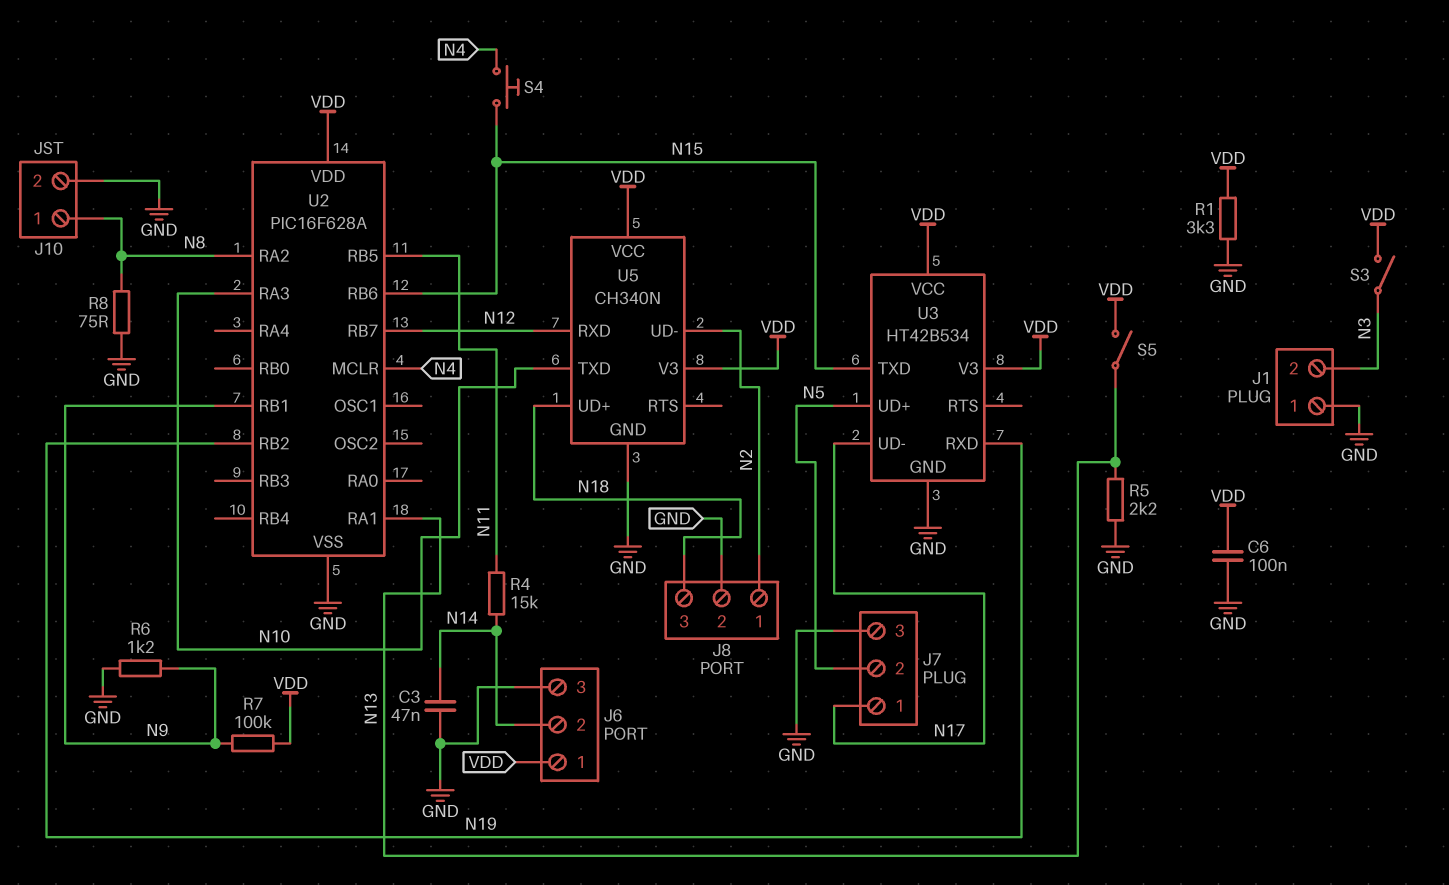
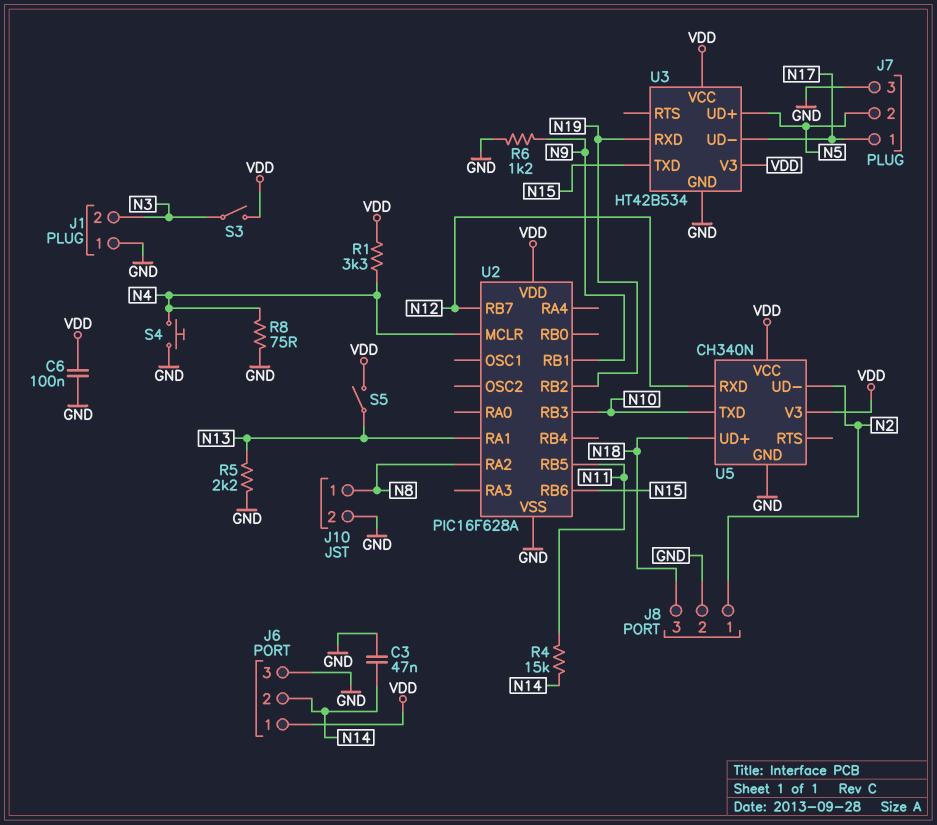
R1: 3.3k (GND, VDD) -> 3.3k (N4, VDD)
R7: 100k (N9, VDD) -> none
R8: 75 (GND, N8) -> 75 (GND, N4)
S4: button (N4, N15) -> button (GND, N4)
U2 pin RA3: N10 -> none
U2 pin RB3: none -> N10

